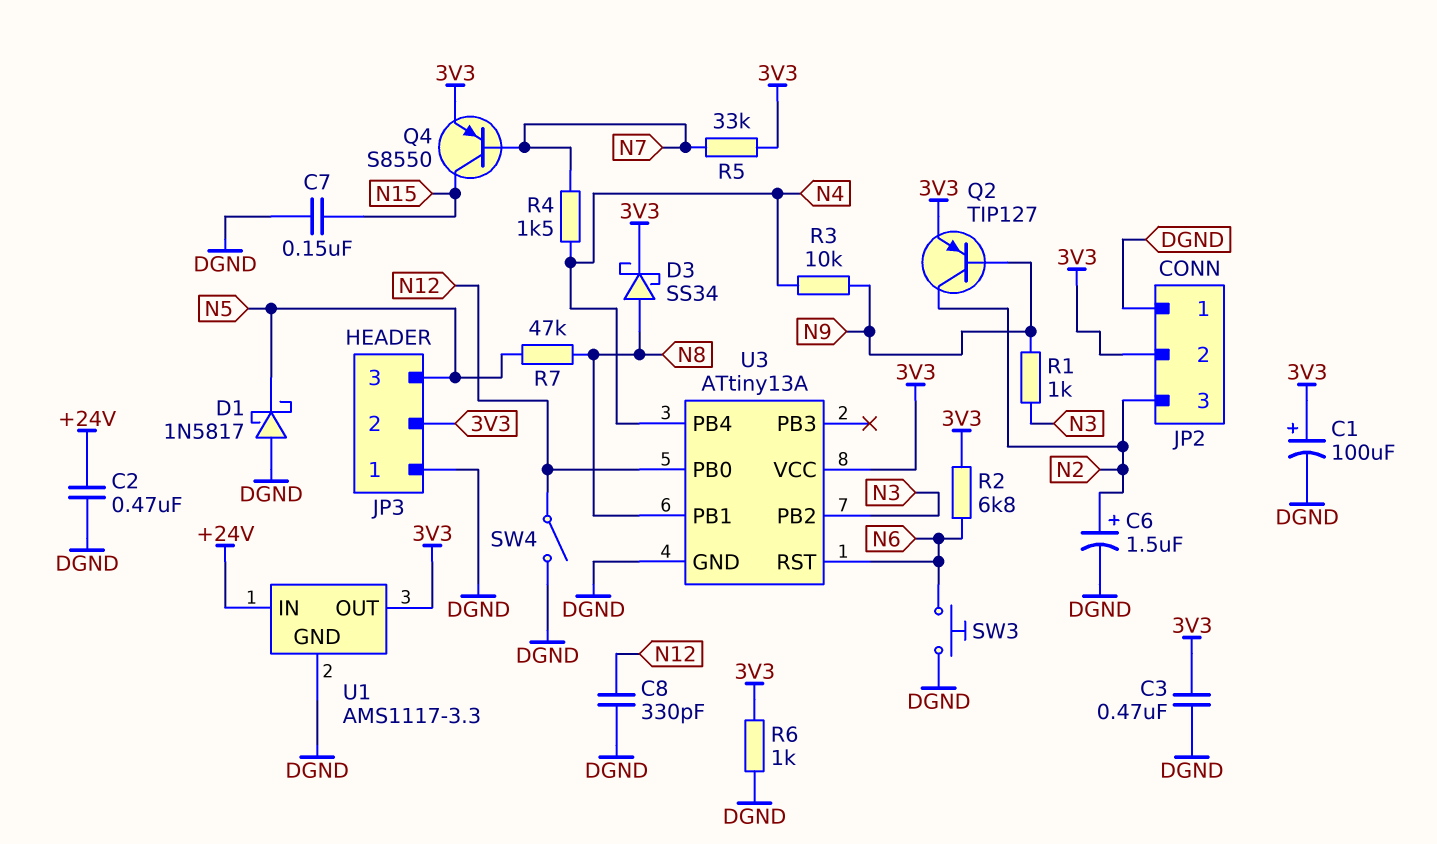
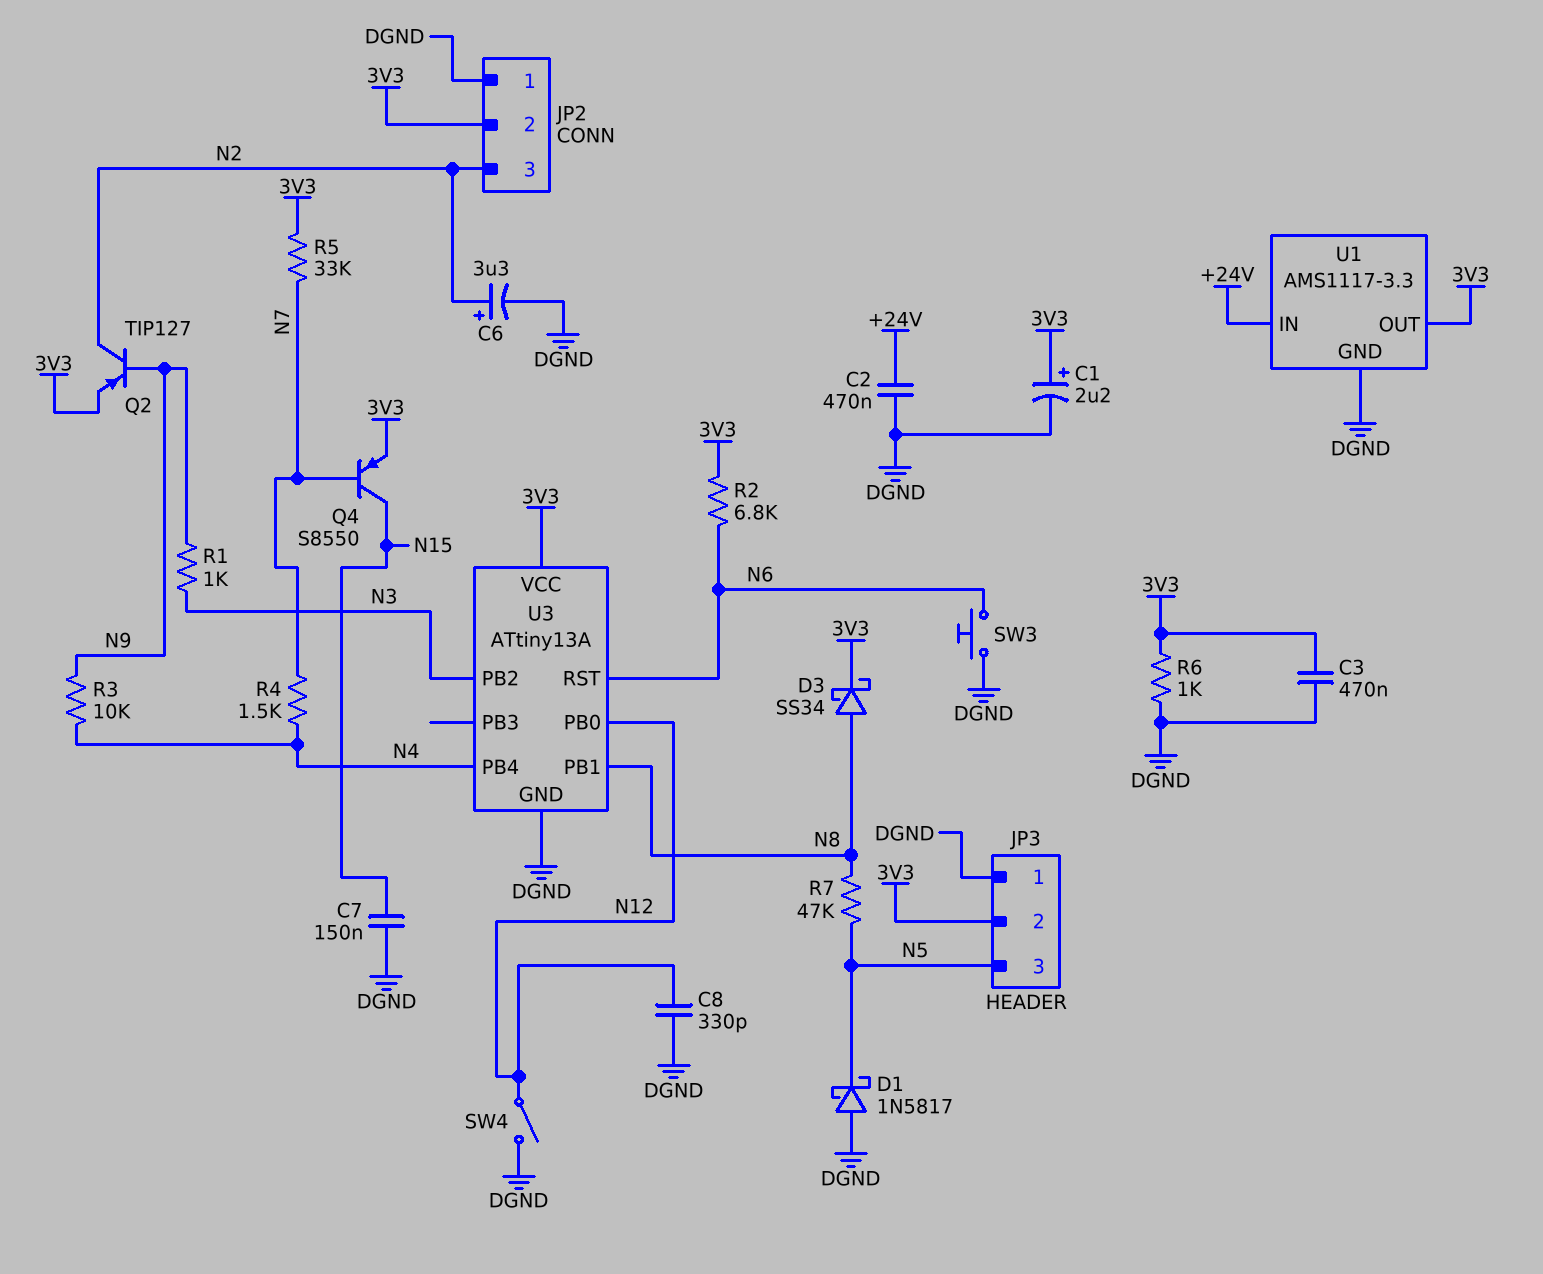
C1: 100uF (plus 3V3, minus DGND) -> 2.2uF (plus 3V3, minus DGND)
C6: 1.5uF (plus N2, minus DGND) -> 3.3uF (plus N2, minus DGND)

